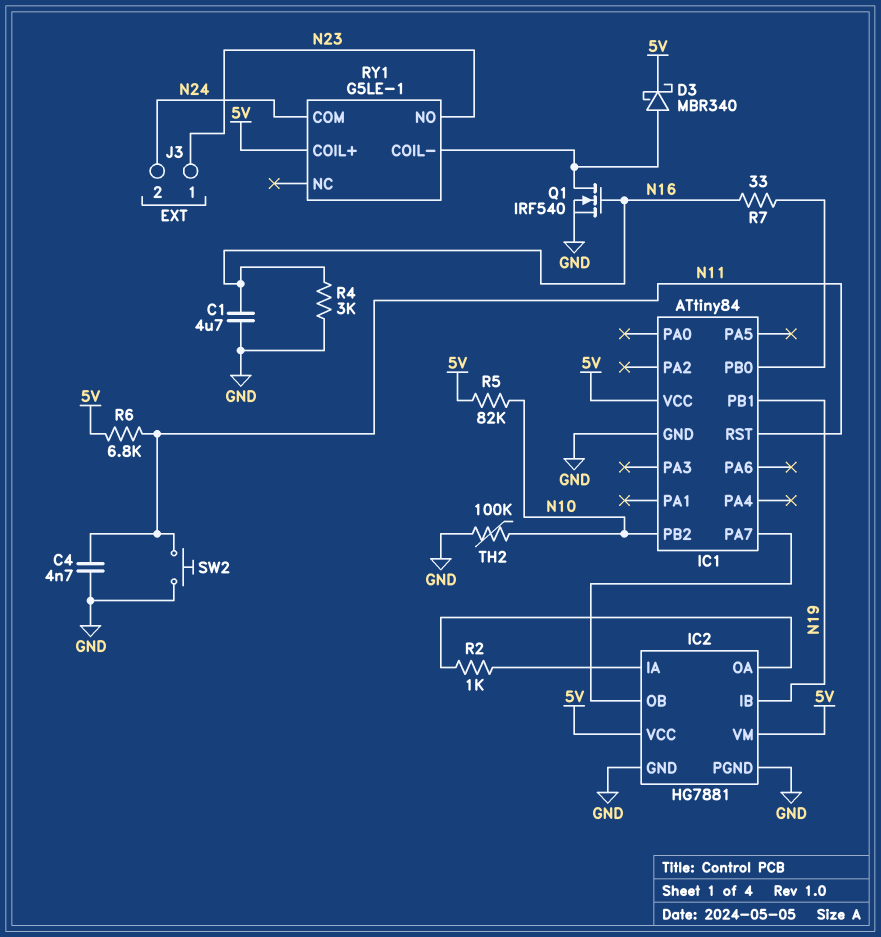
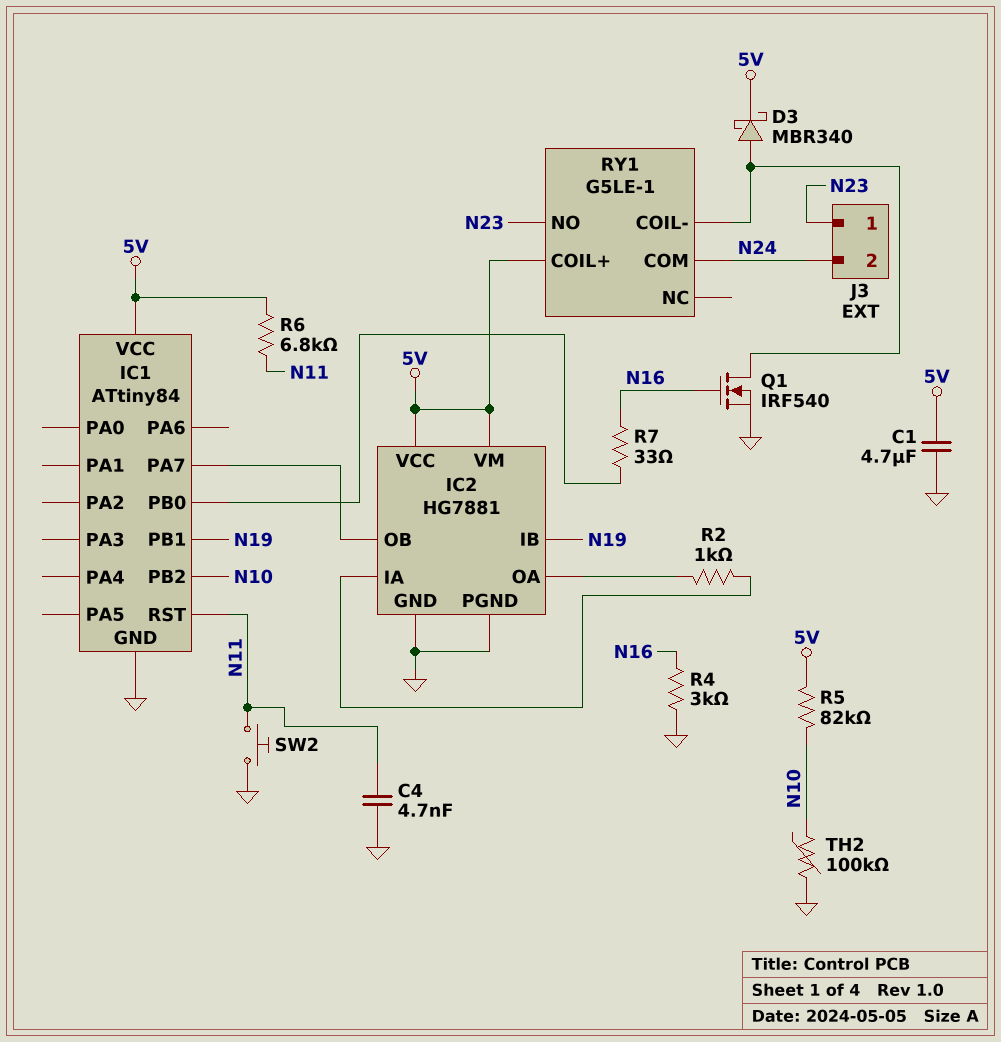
C1: 4.7uF (GND, N16) -> 4.7uF (5V, GND)

